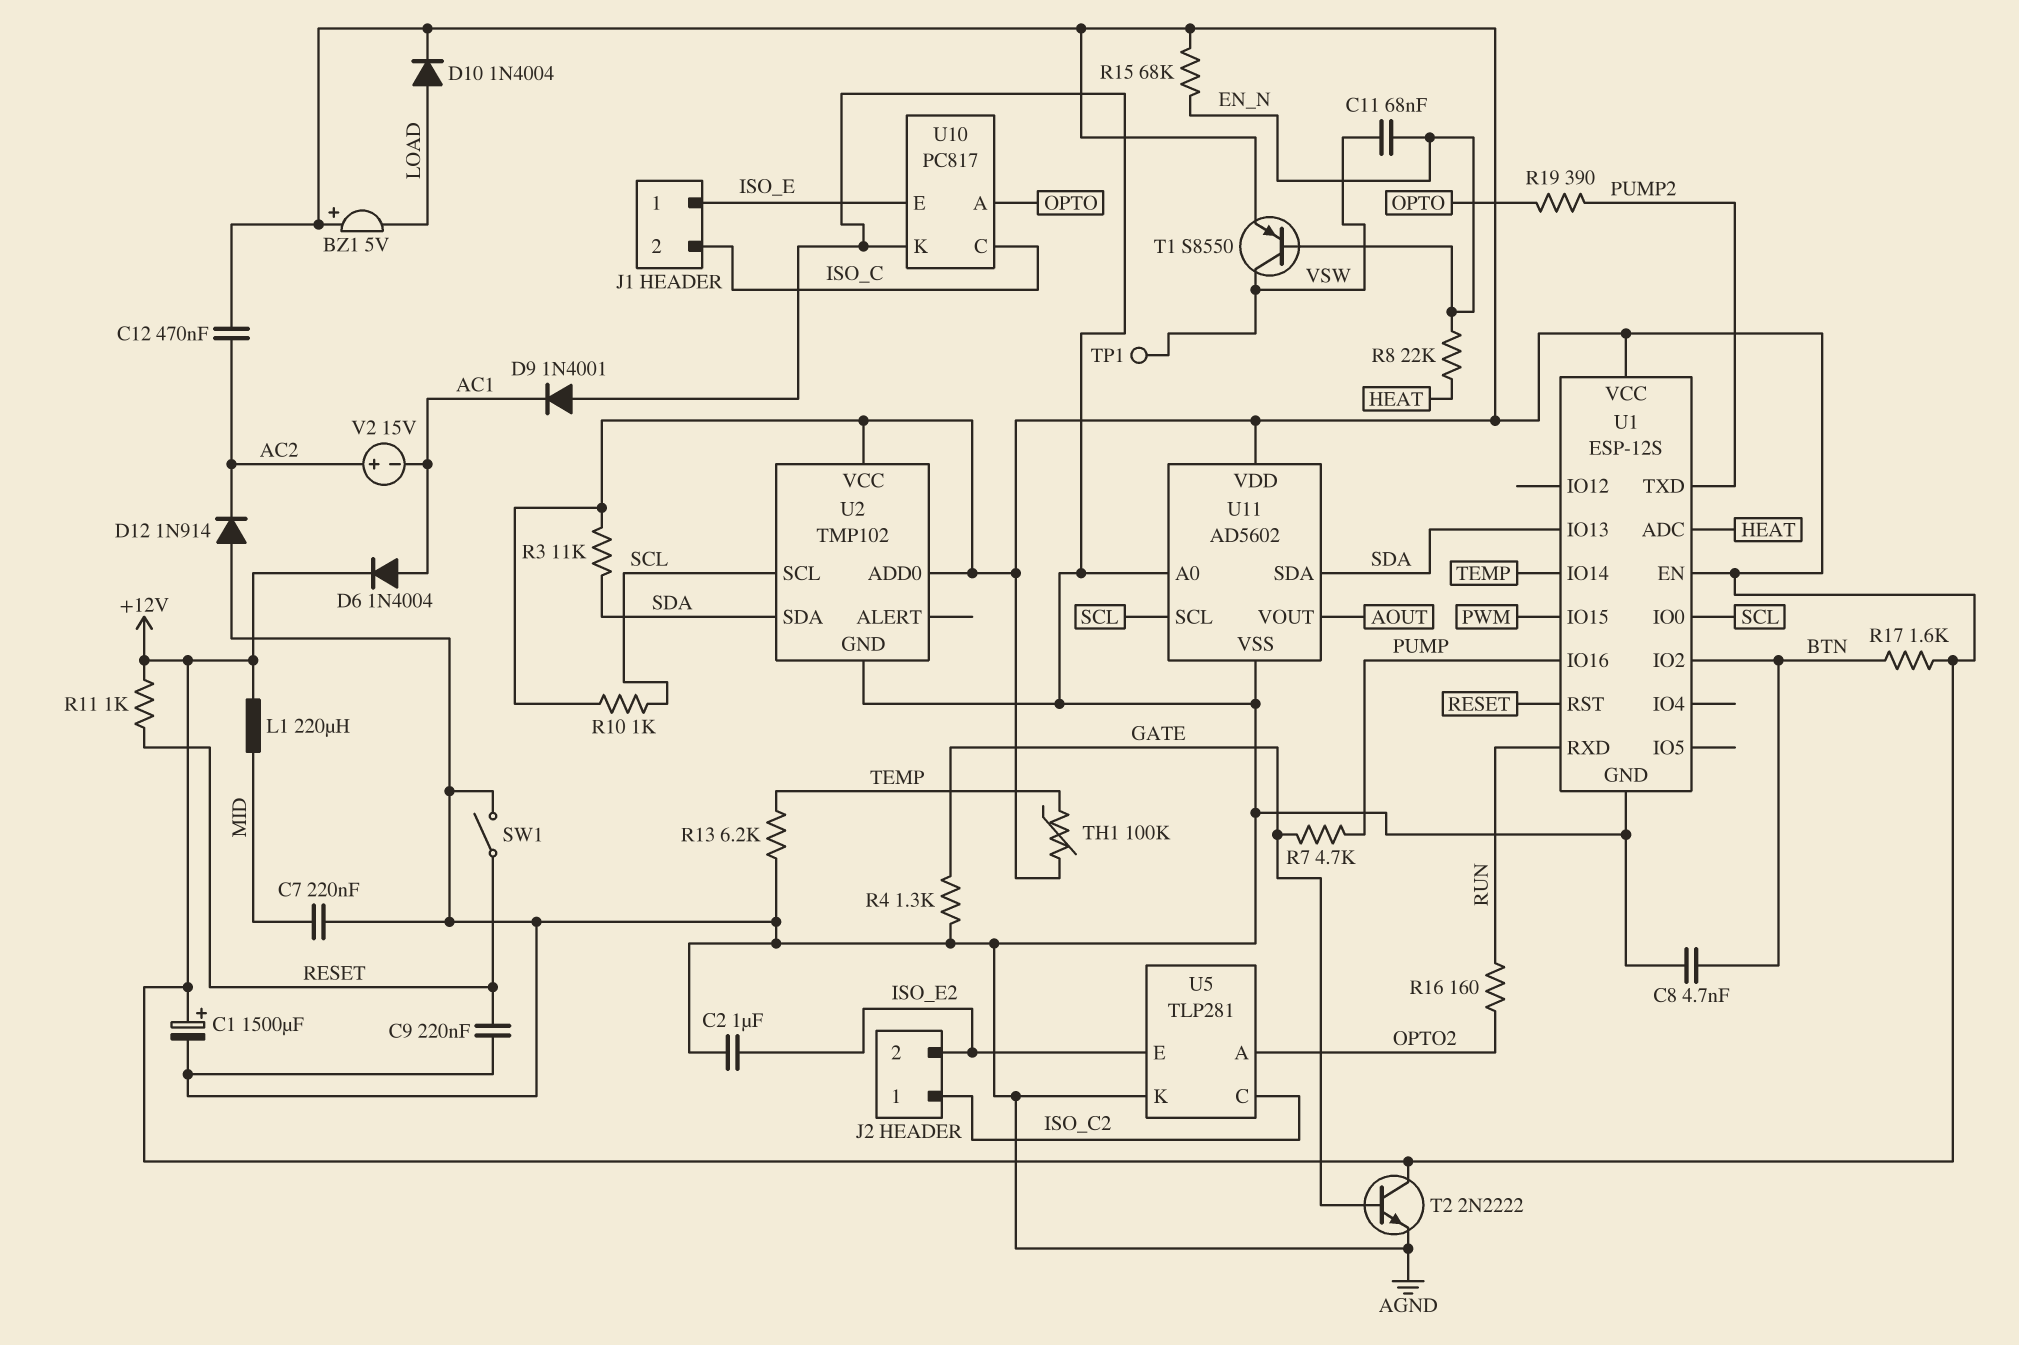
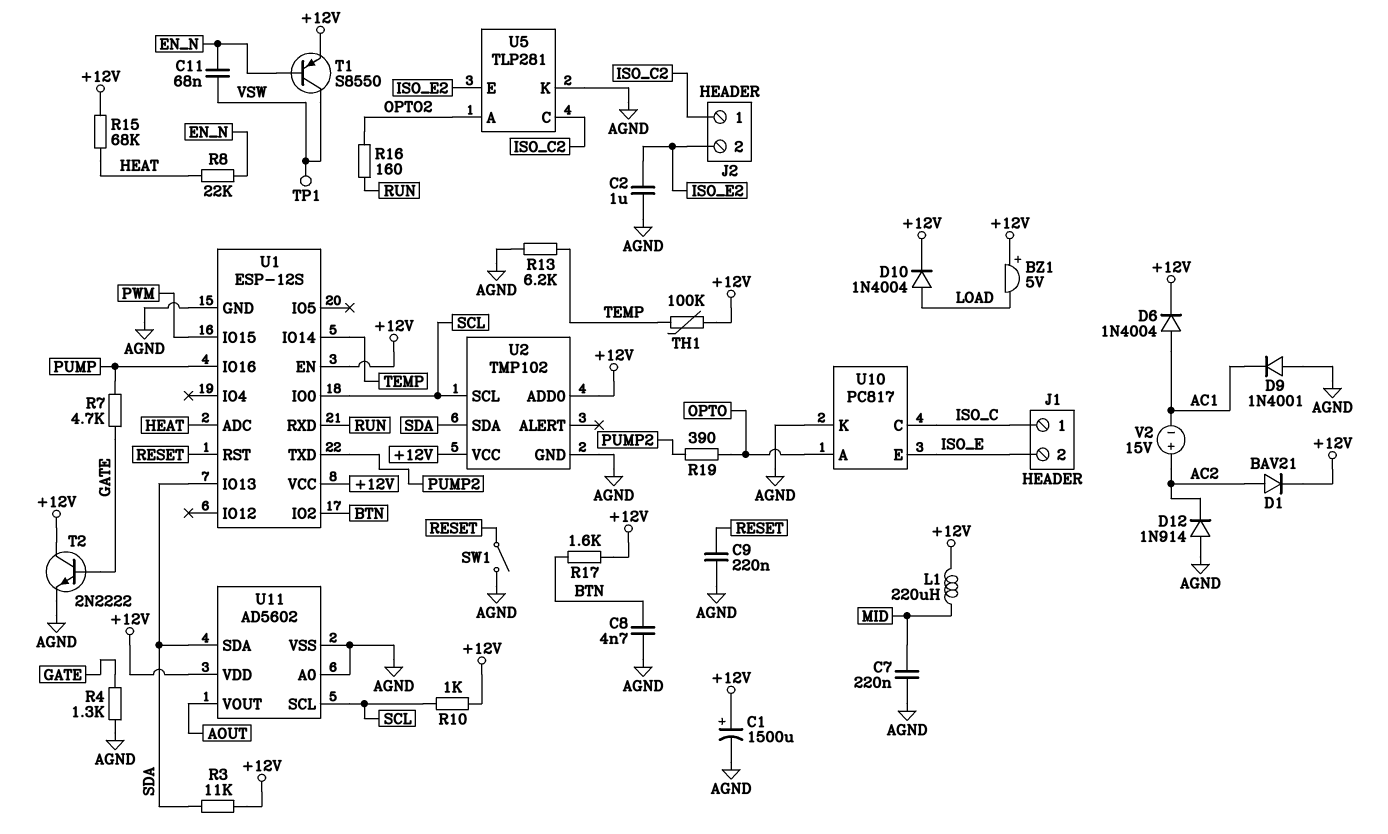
C12: 470nF (+12V, AC2) -> none
D1: none -> diode BAV21 (A AC2, K +12V)
J1 pin 1: ISO_E -> ISO_C
J1 pin 2: ISO_C -> ISO_E
R11: 1k (+12V, RESET) -> none
R15: 68k (+12V, EN_N) -> 68k (+12V, HEAT)

